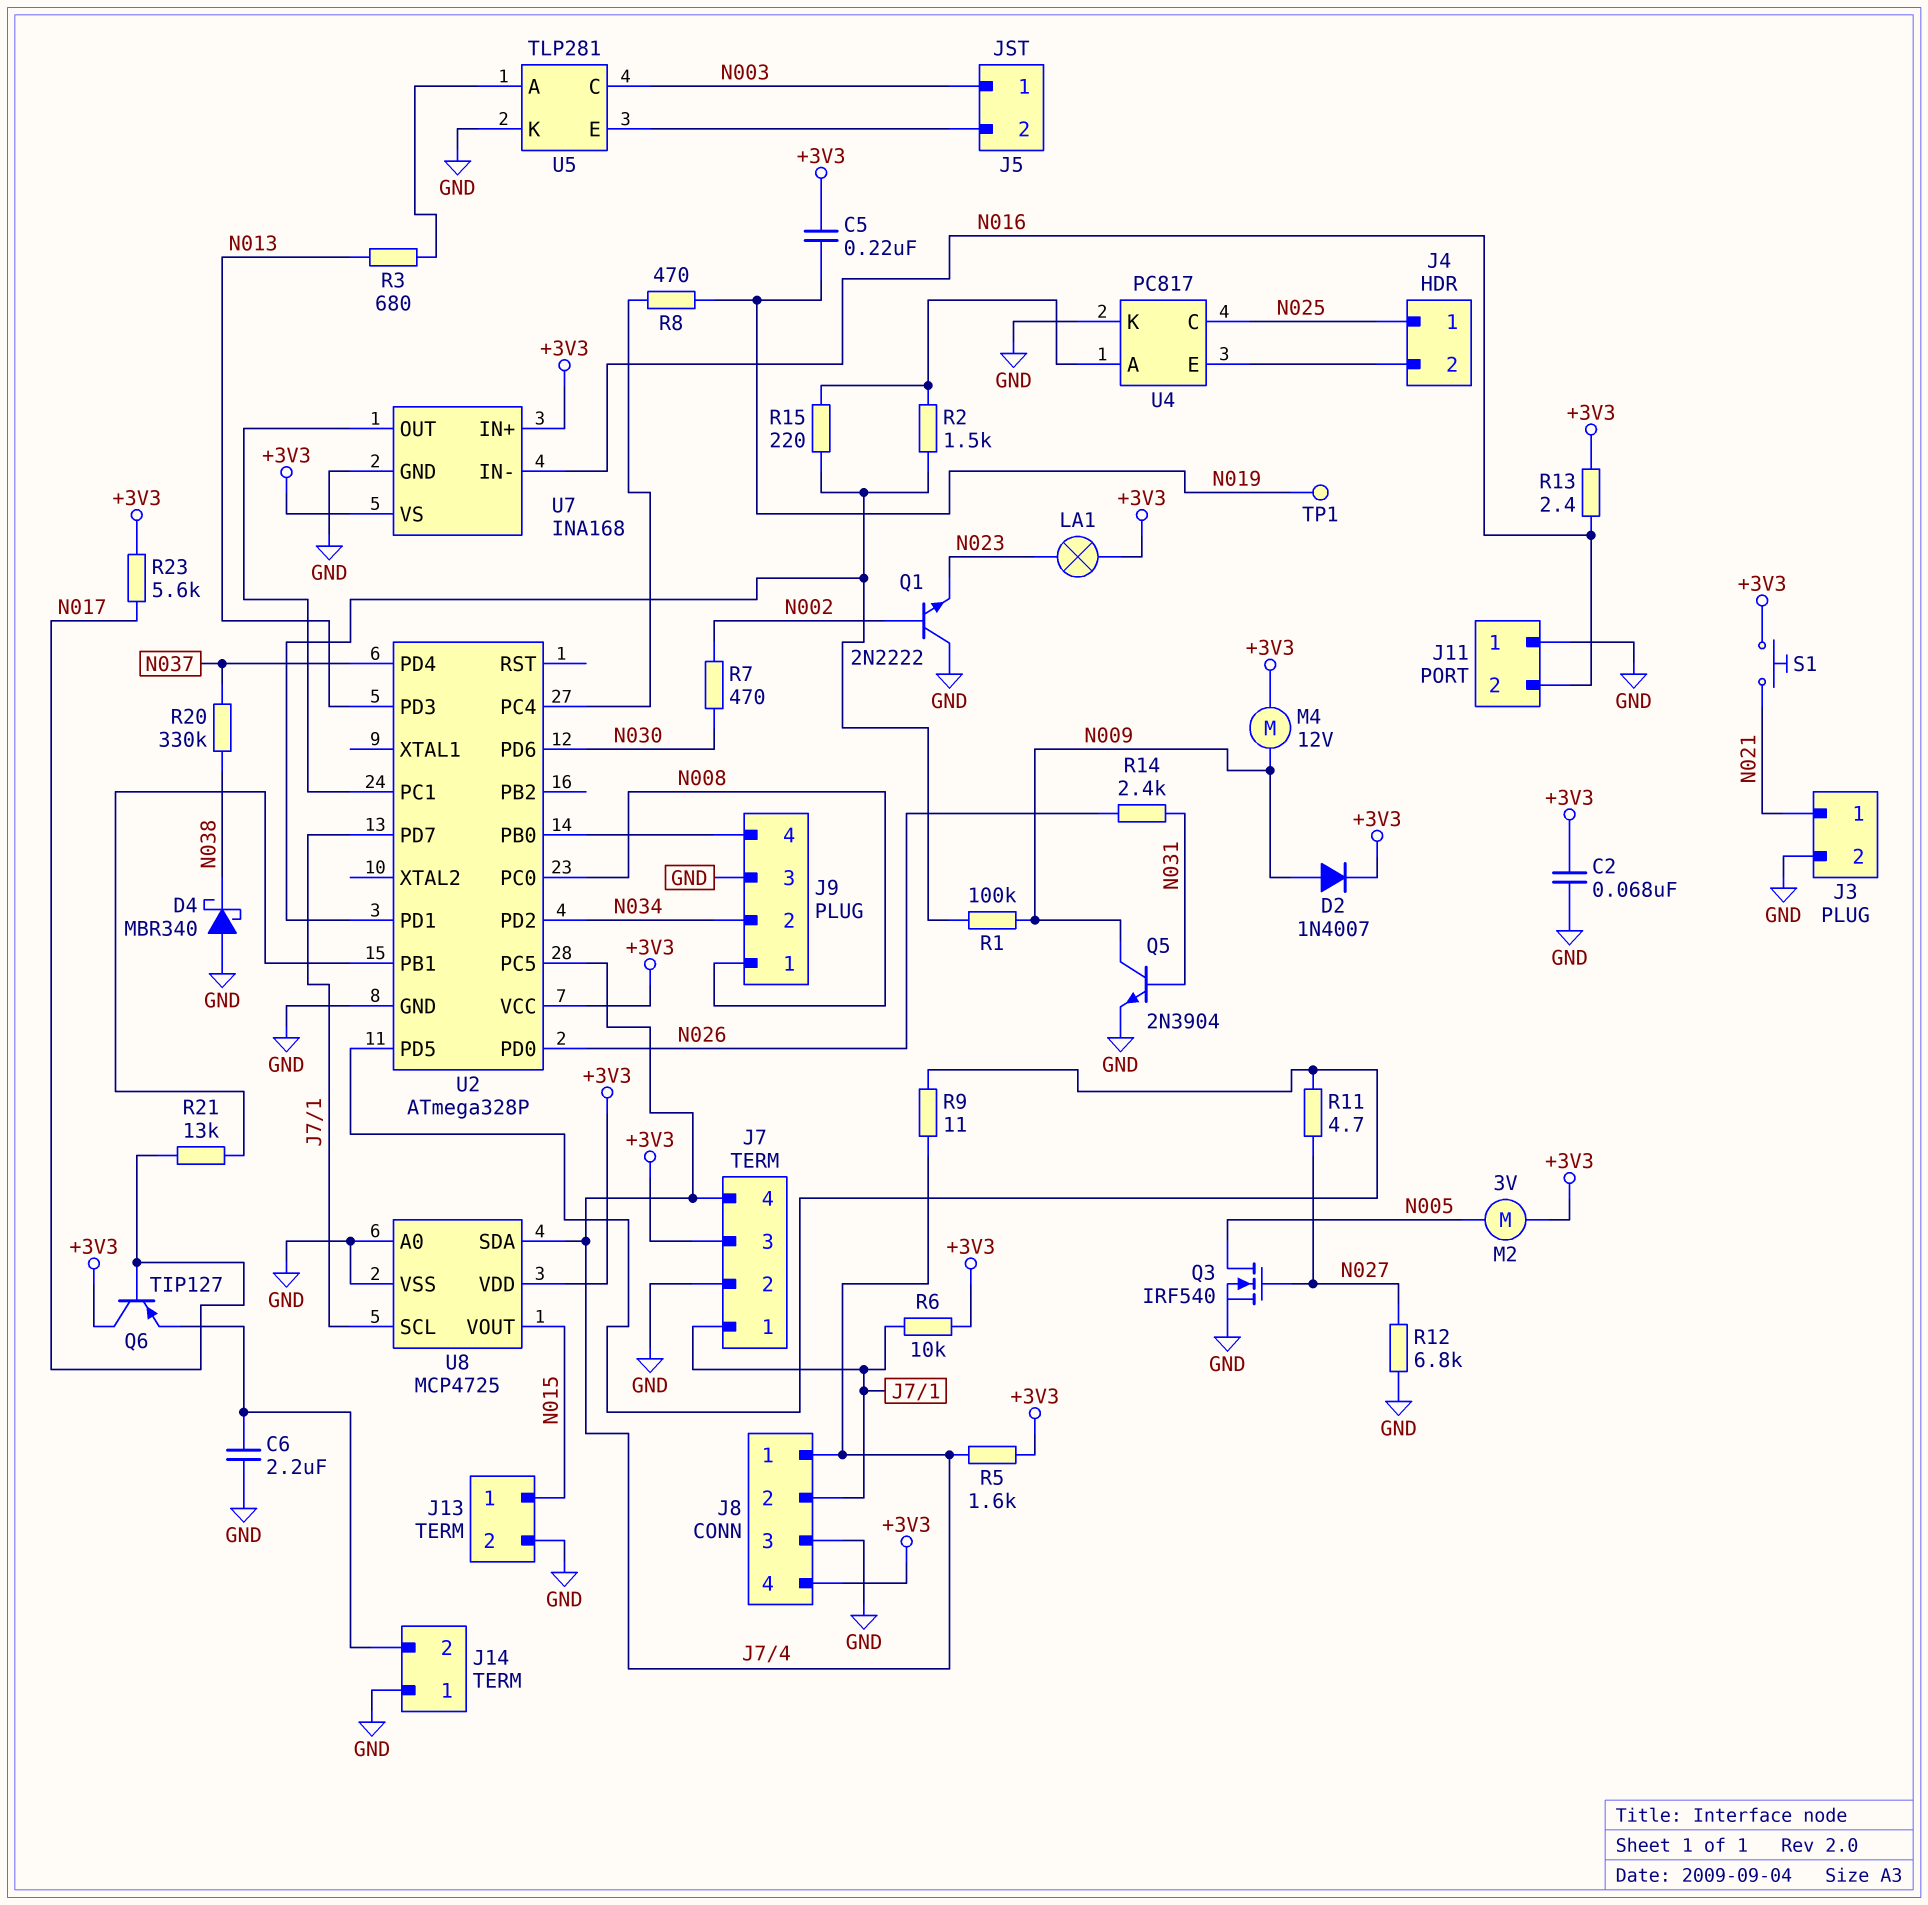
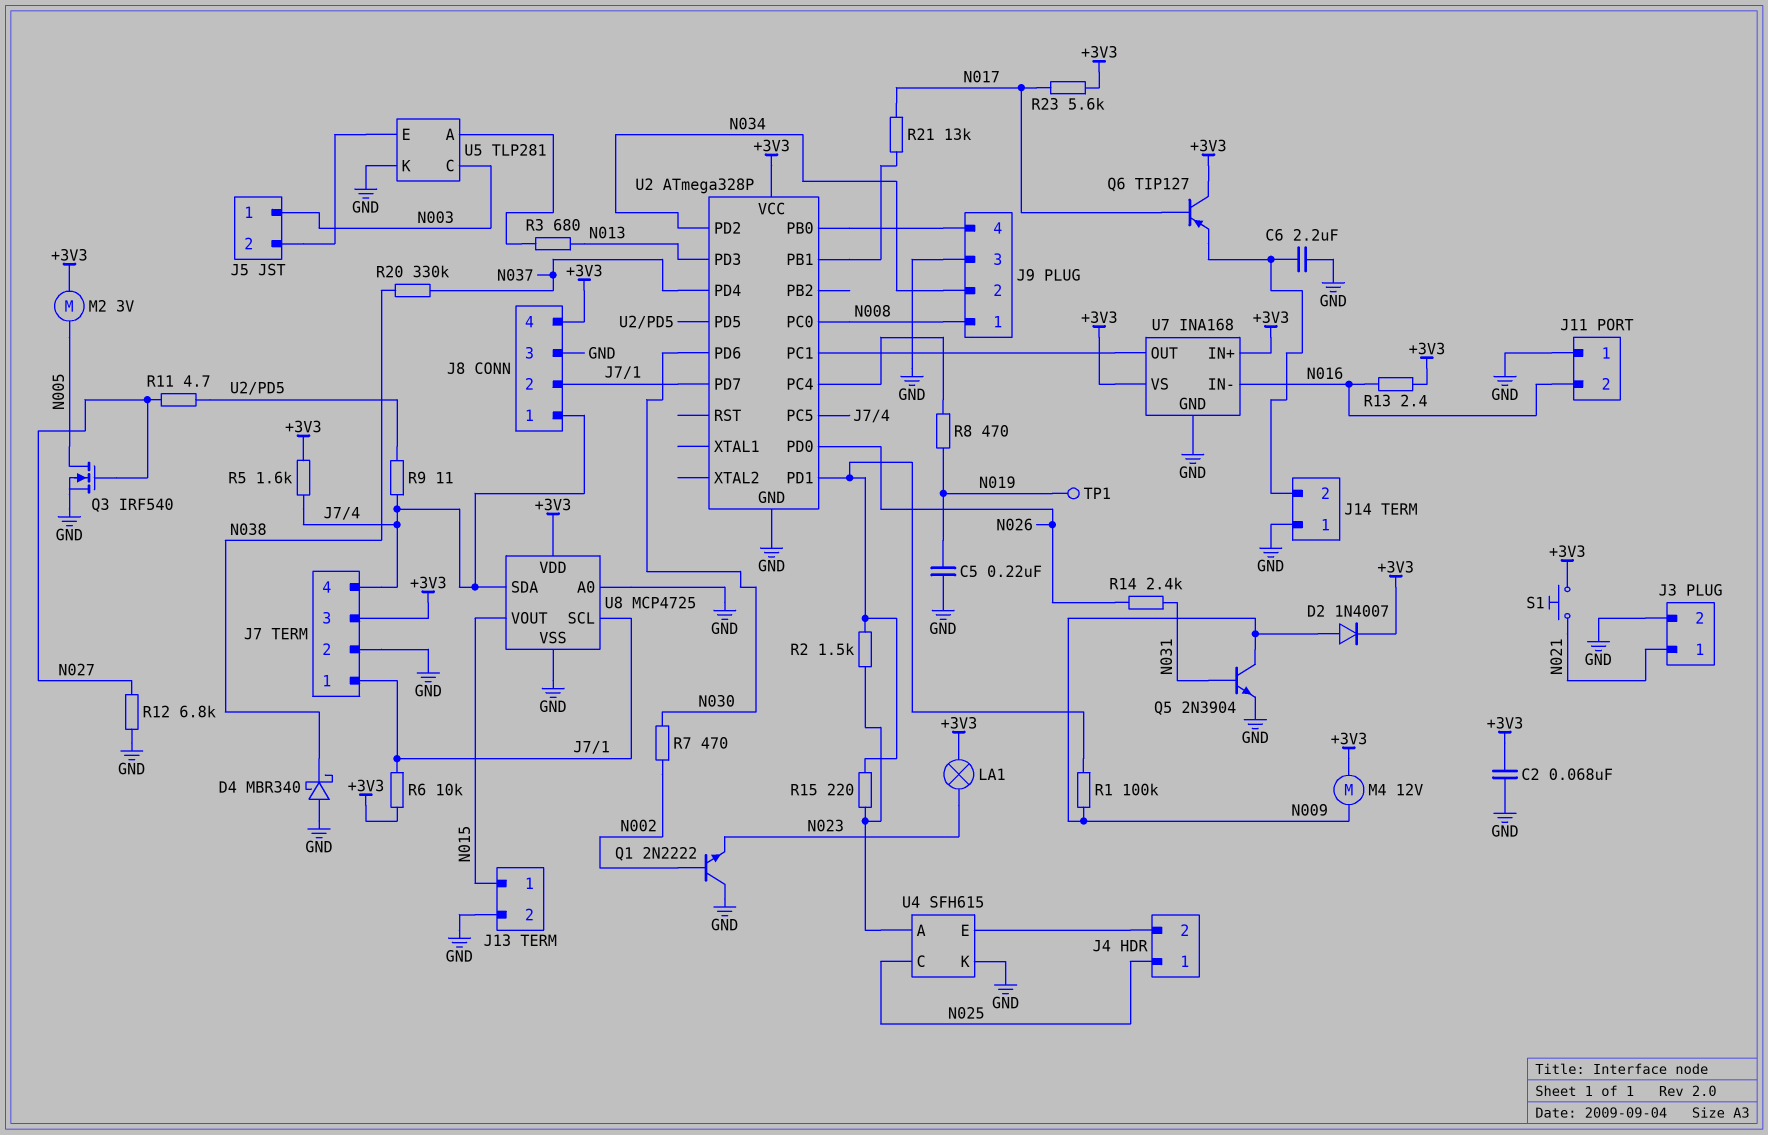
C5: 220nF (+3V3, N019) -> 220nF (GND, N019)
U4: PC817 -> SFH615

